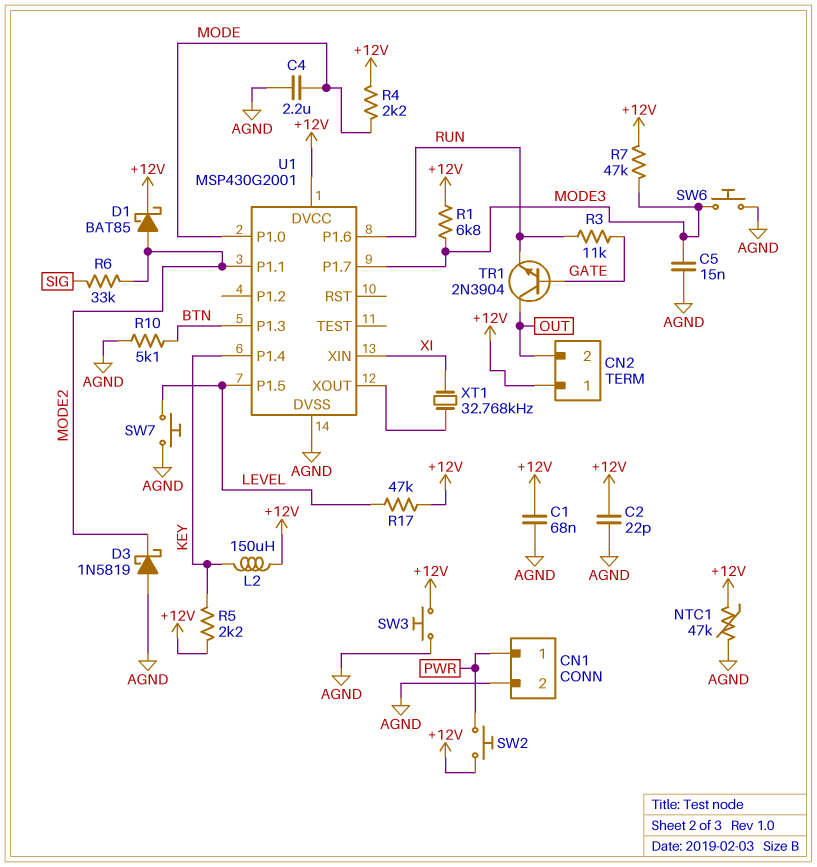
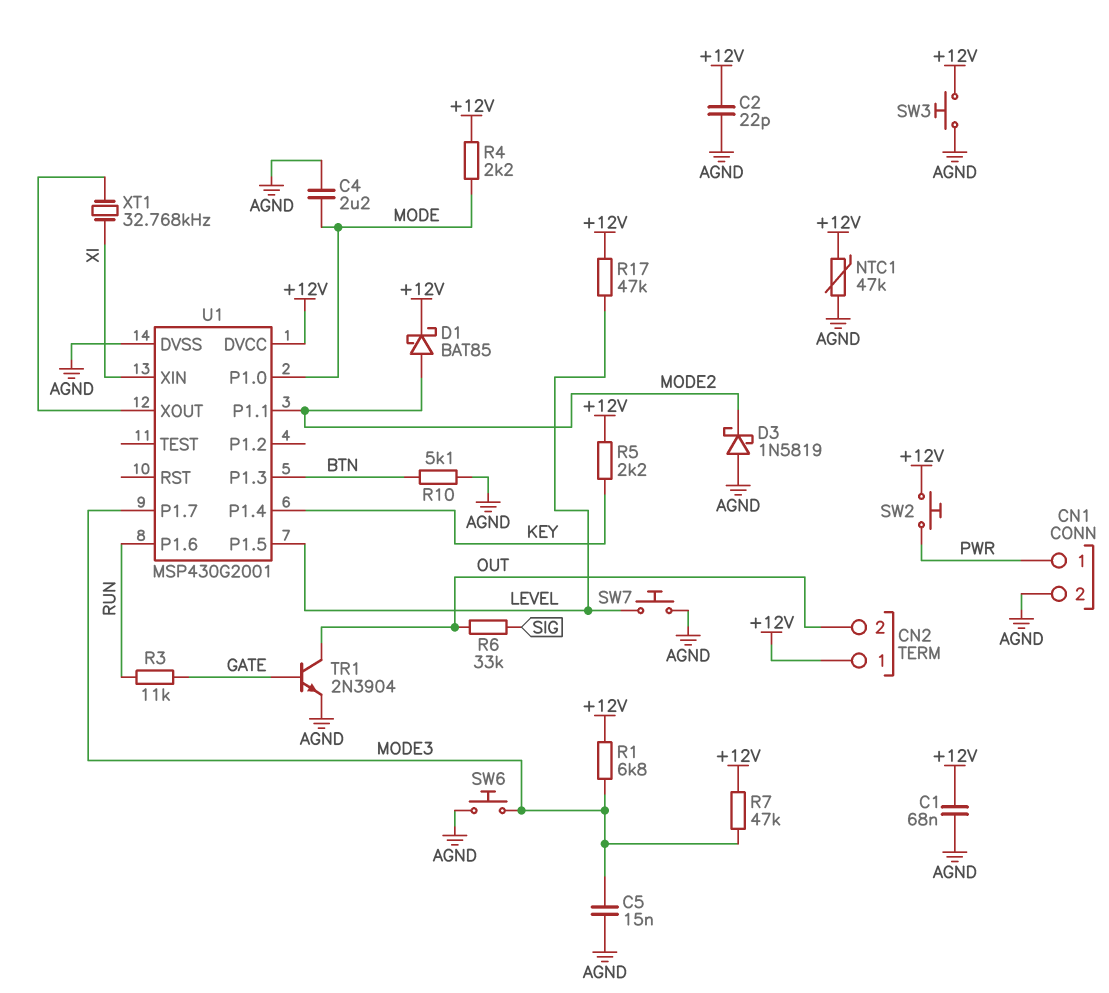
L2: 150uH (+12V, KEY) -> none
R6: 33k (MODE2, SIG) -> 33k (OUT, SIG)
TR1: NPN 2N3904 (B GATE, C OUT, E RUN) -> NPN 2N3904 (B GATE, C OUT, E AGND)

